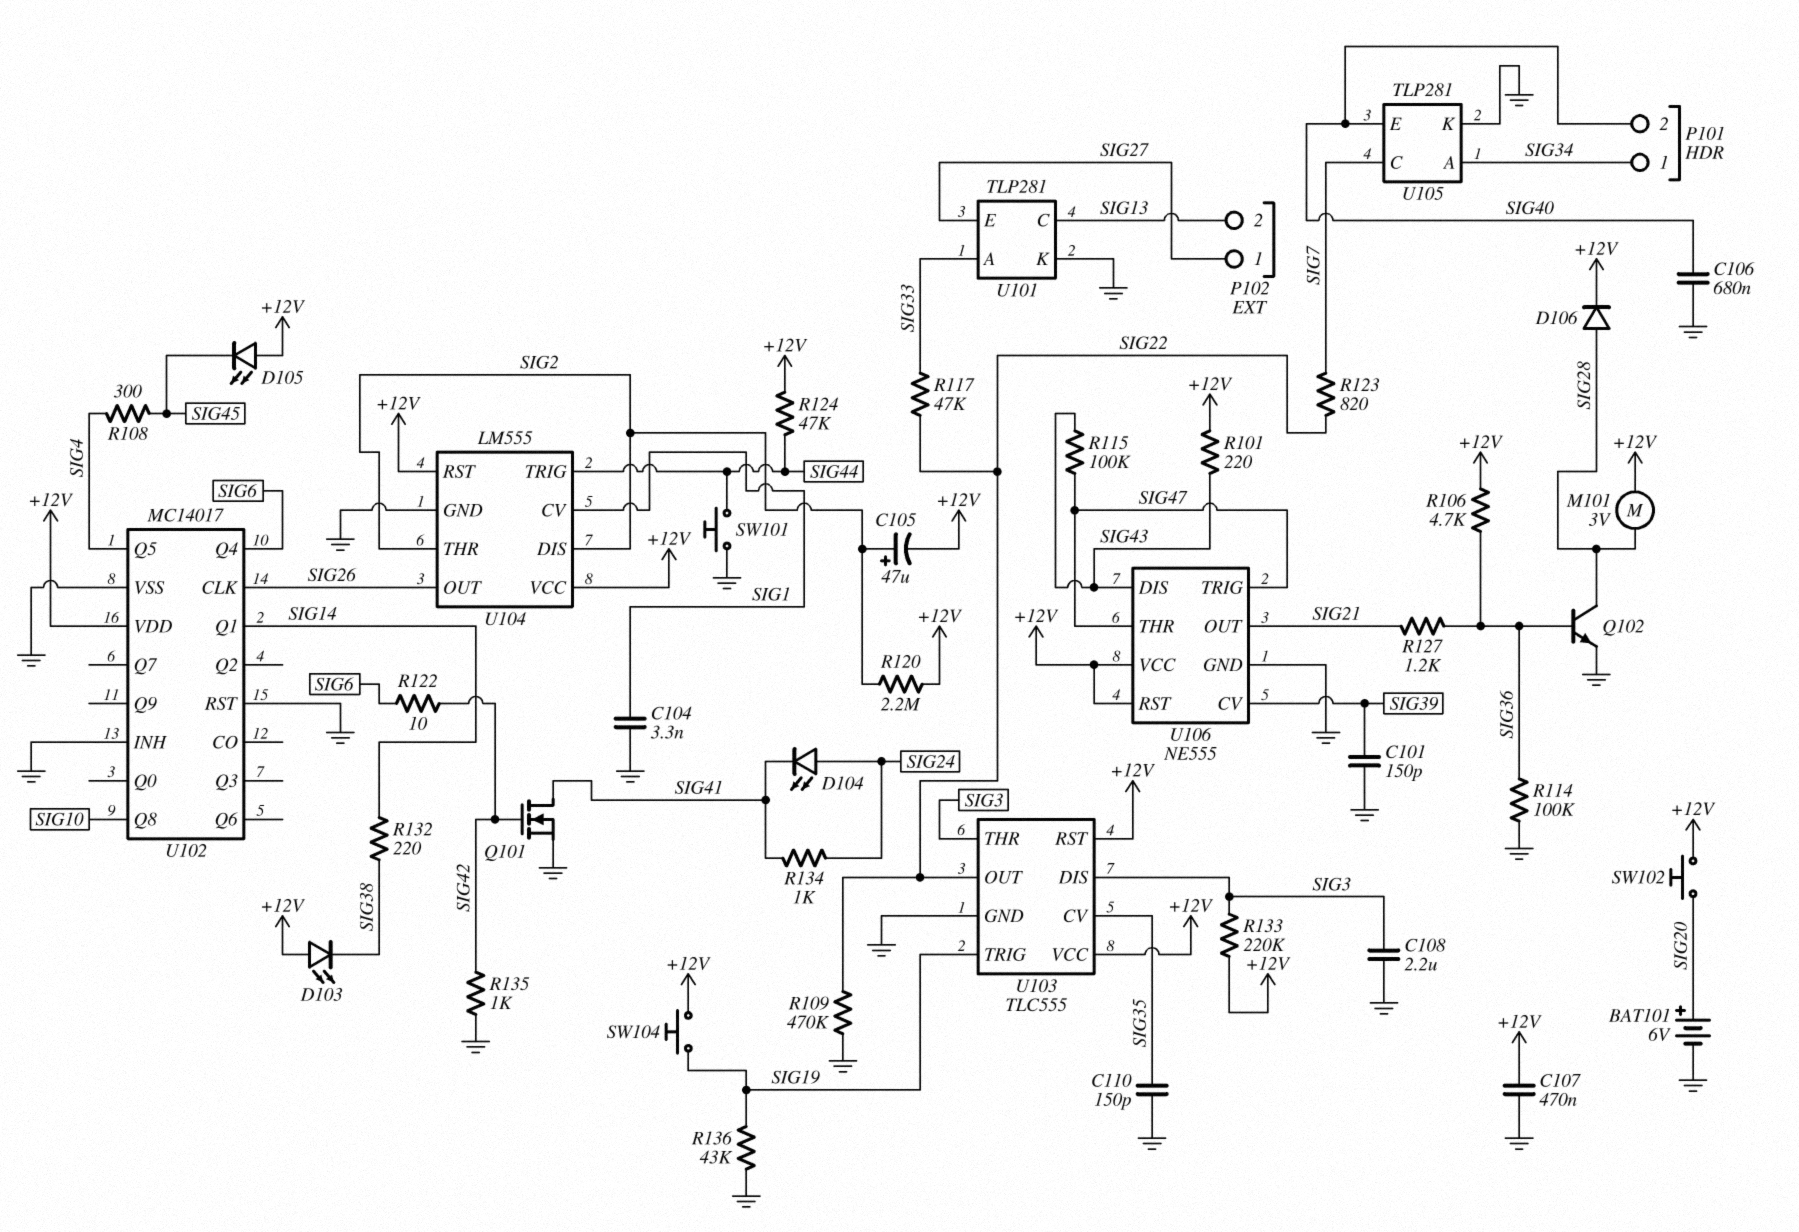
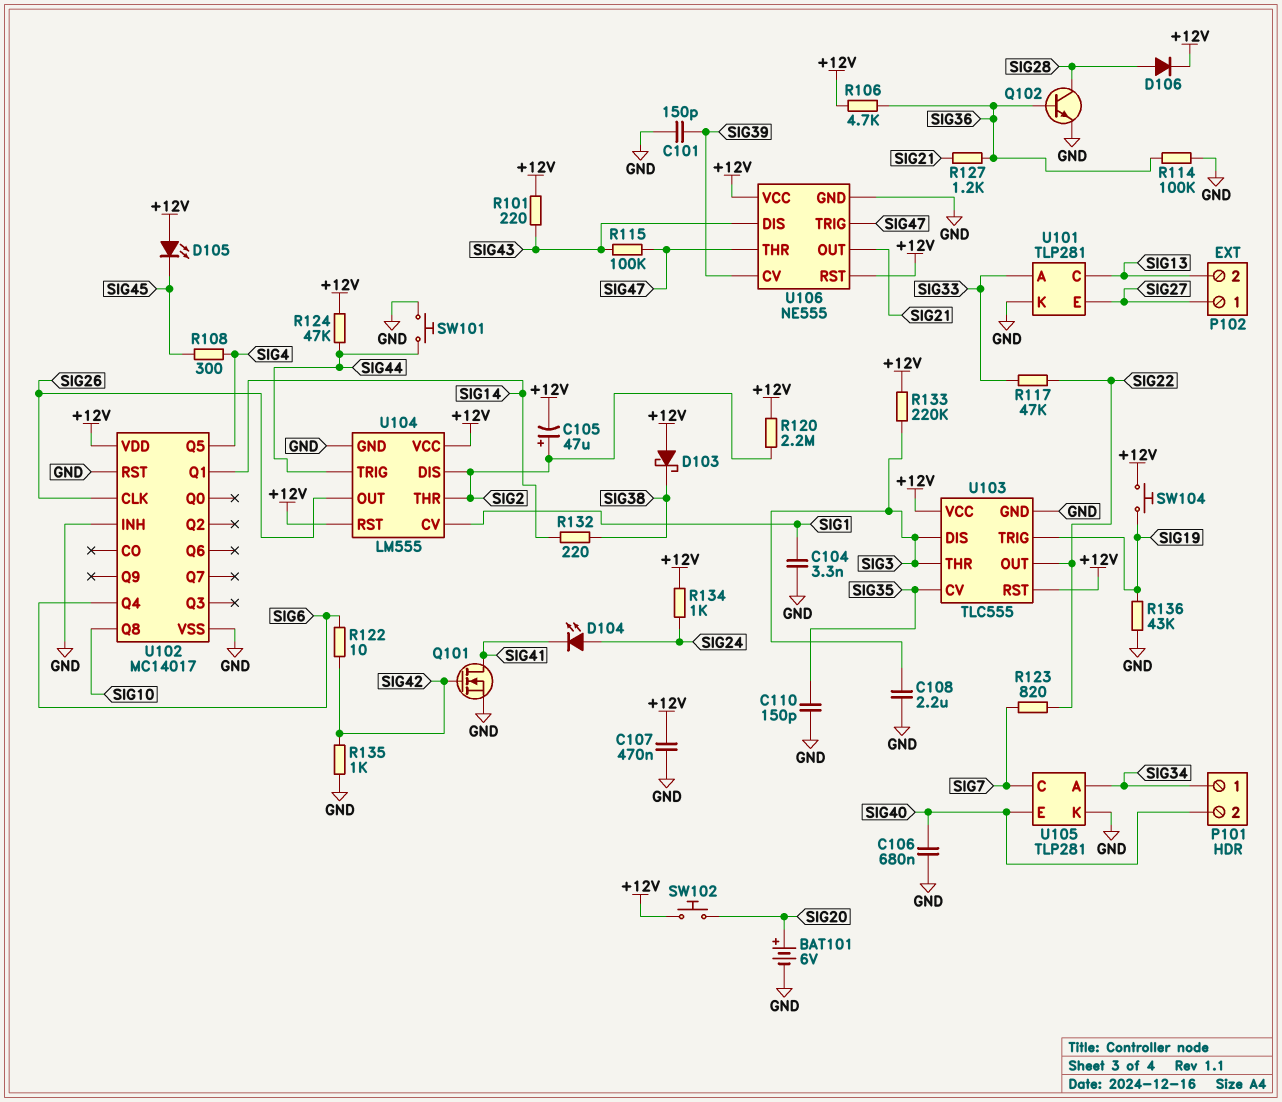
D103: LED (A +12V, K SIG38) -> schottky (A +12V, K SIG38)
M101: motor 3V (+12V, SIG28) -> none
R109: 470k (GND, SIG22) -> none
R134: 1k (SIG24, SIG41) -> 1k (+12V, SIG24)

